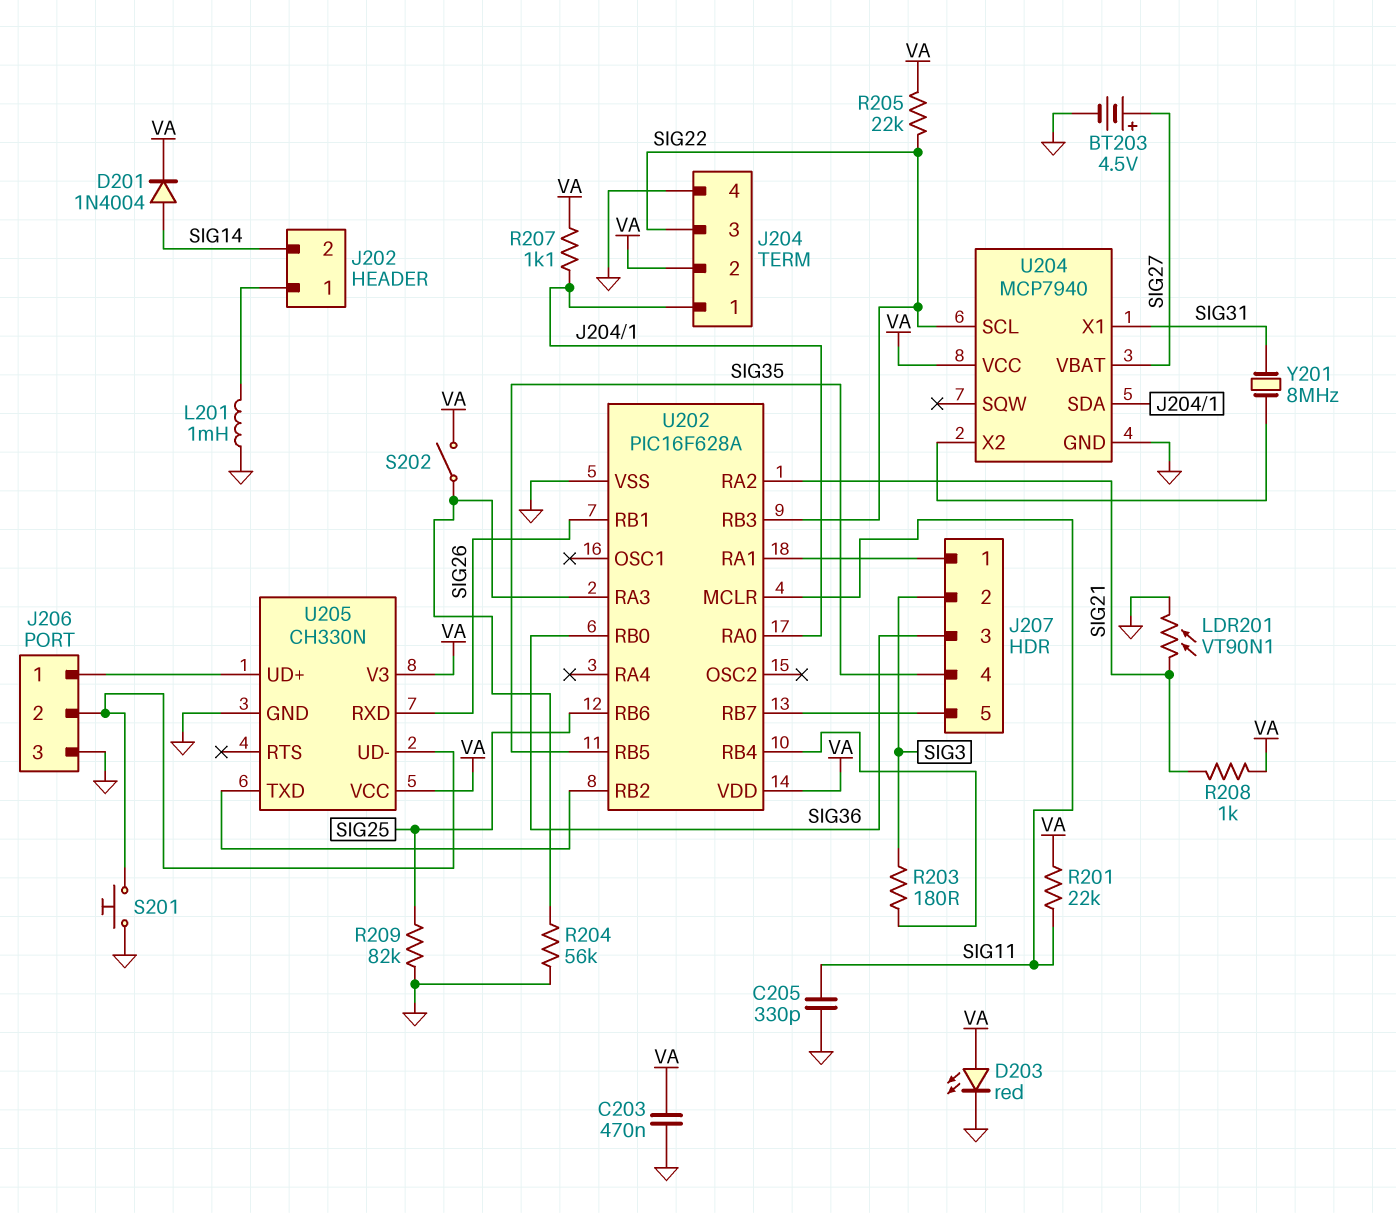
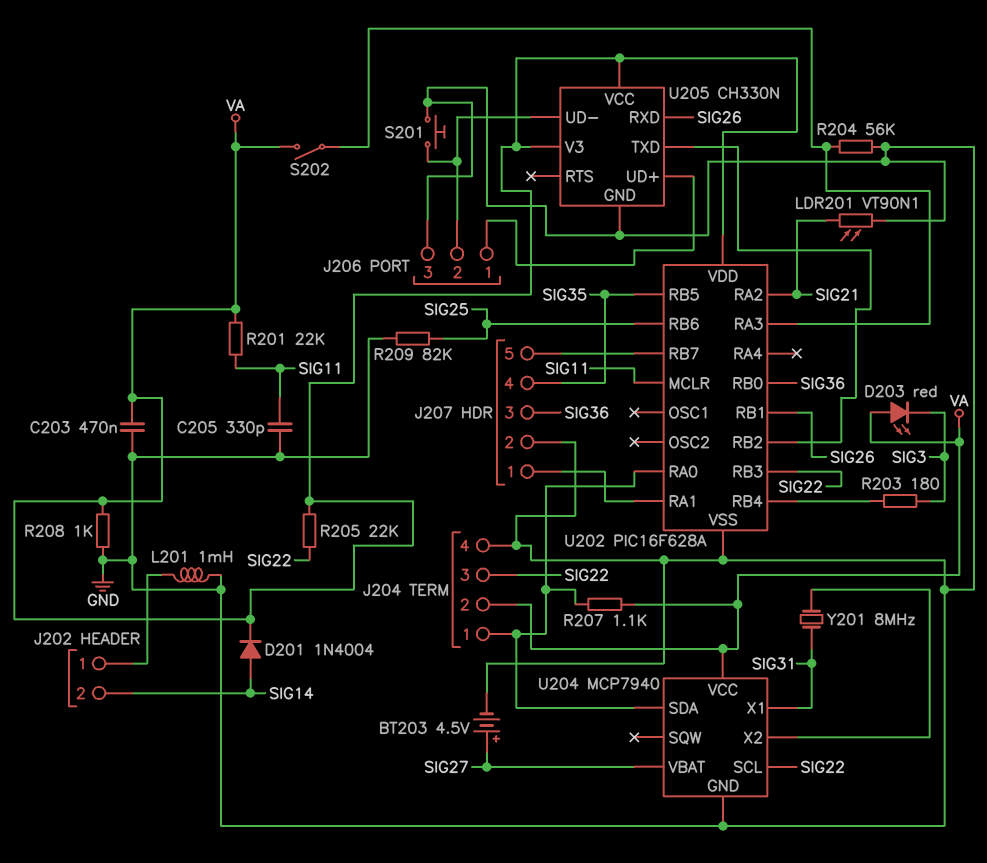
D203: LED red (A VA, K GND) -> LED red (A VA, K SIG3)
J207 pin 2: SIG3 -> GND
R208: 1k (SIG21, VA) -> 1k (GND, VA)

